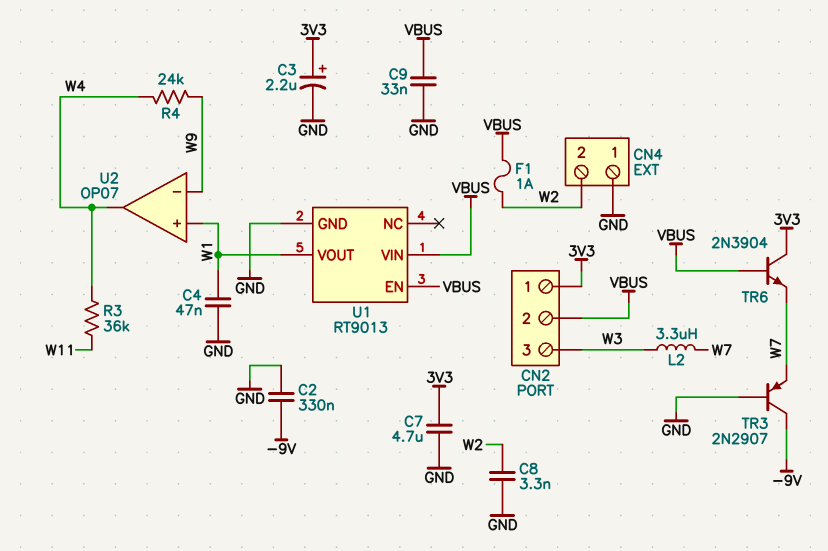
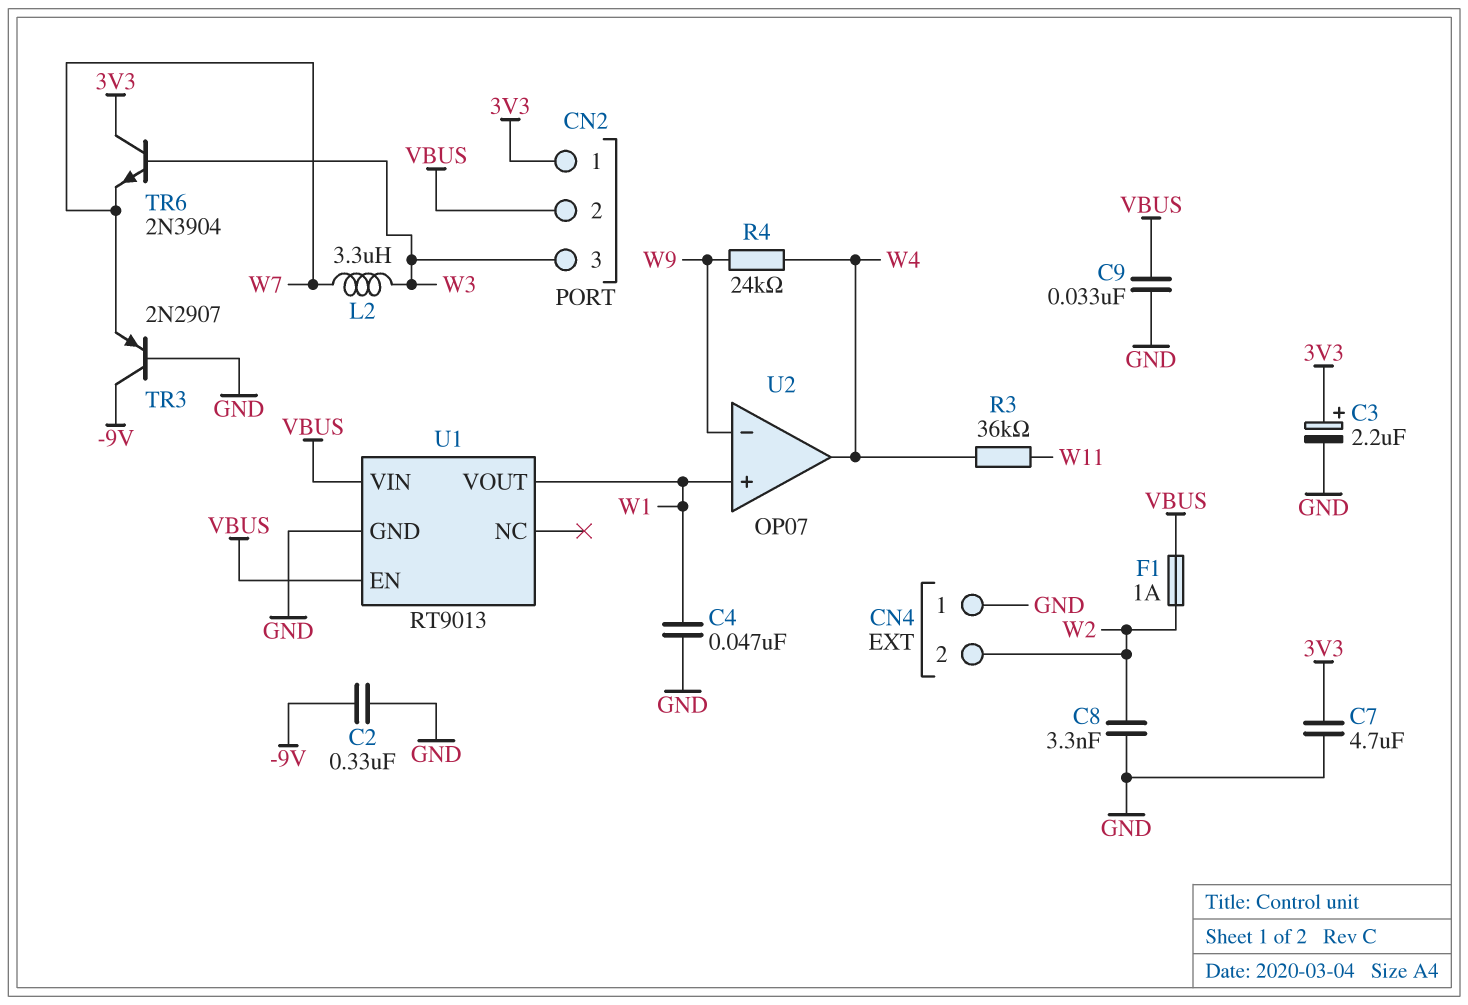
TR6: NPN 2N3904 (B VBUS, C 3V3, E W7) -> NPN 2N3904 (B W3, C 3V3, E W7)

